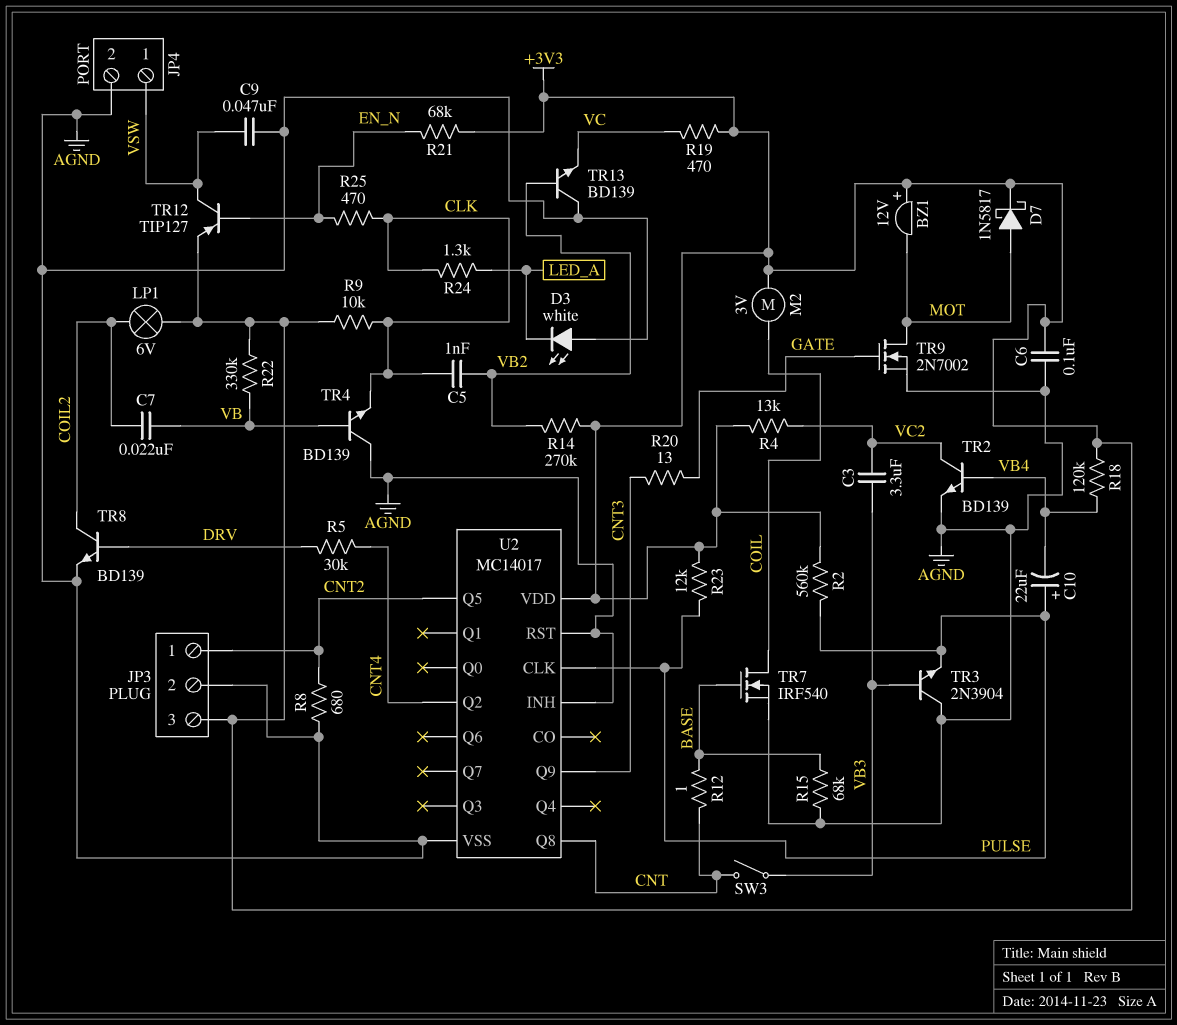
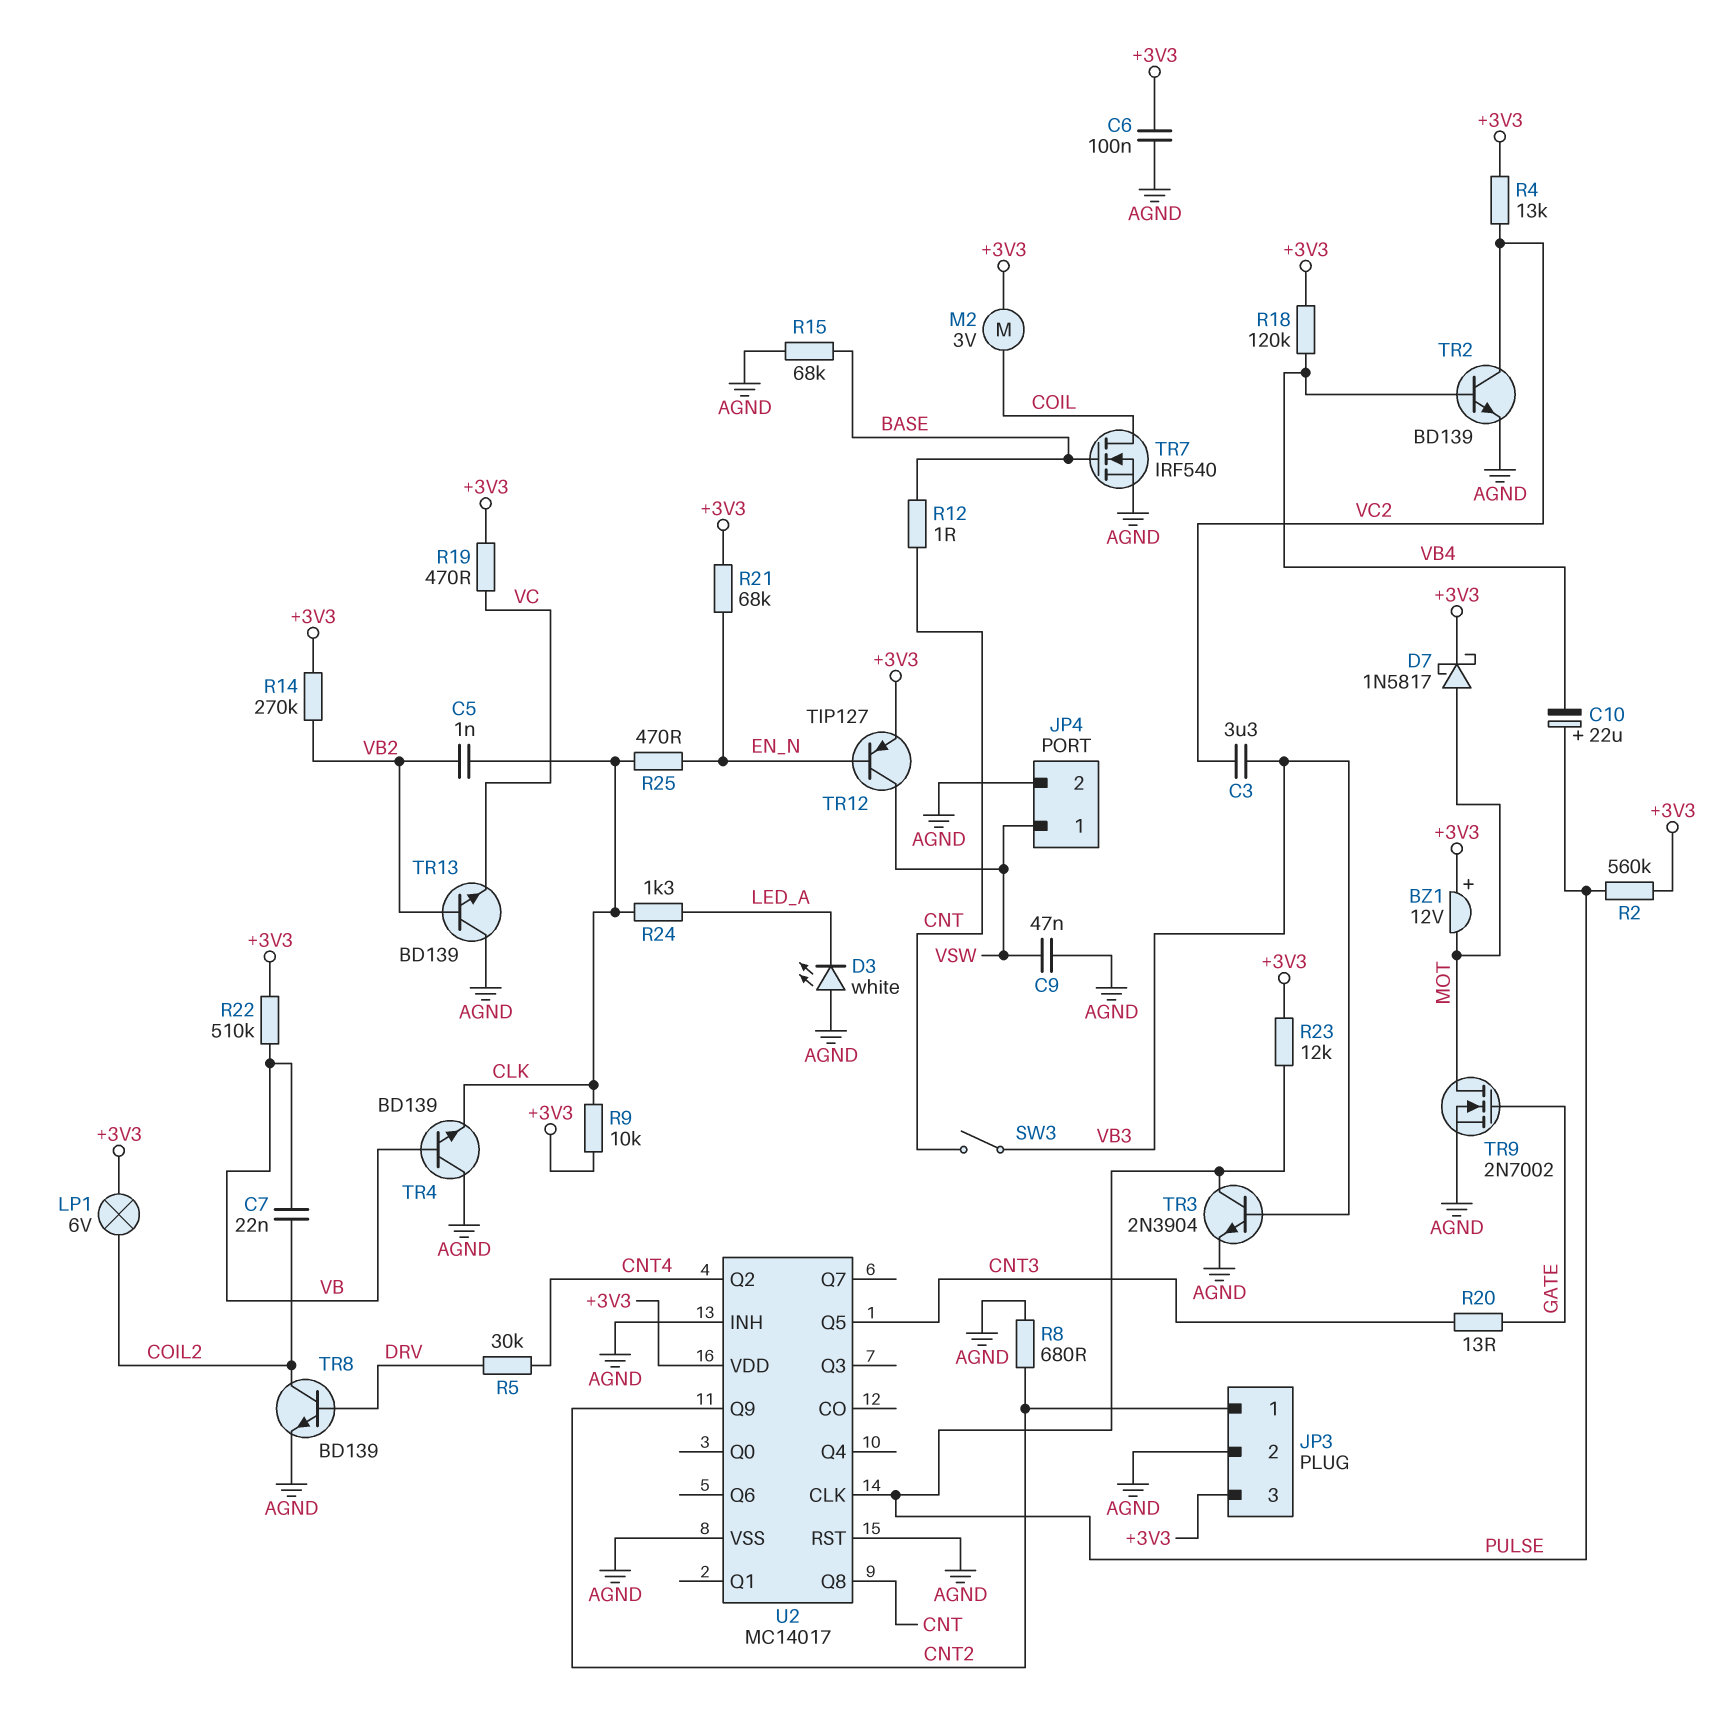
R22: 330k (+3V3, VB) -> 510k (+3V3, VB)
TR3: NPN 2N3904 (B VB3, C AGND, E PULSE) -> NPN 2N3904 (B VB3, C PULSE, E AGND)
U2 pin Q5: CNT2 -> CNT3
U2 pin Q9: CNT3 -> CNT2

